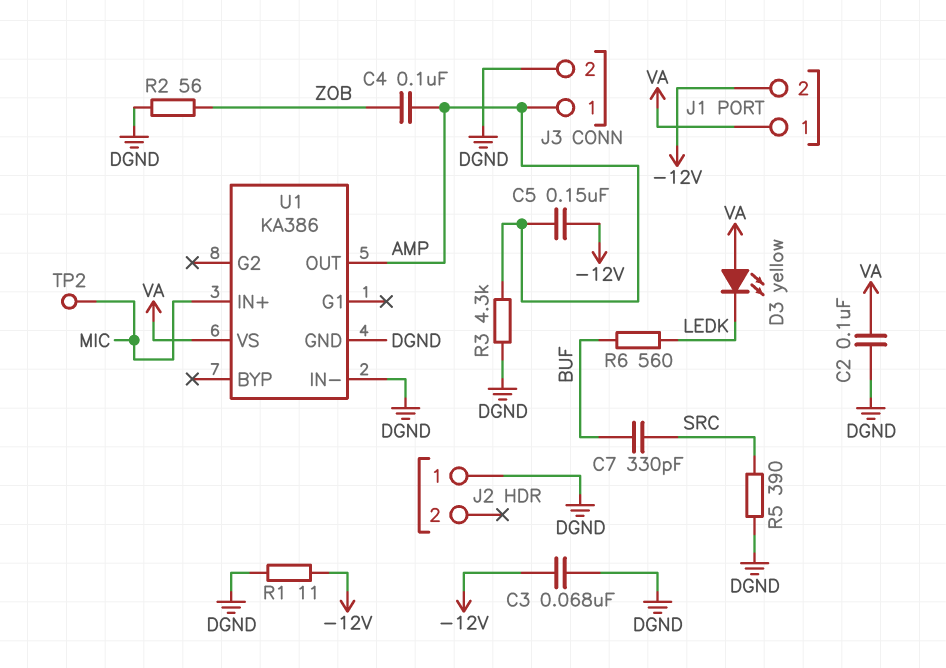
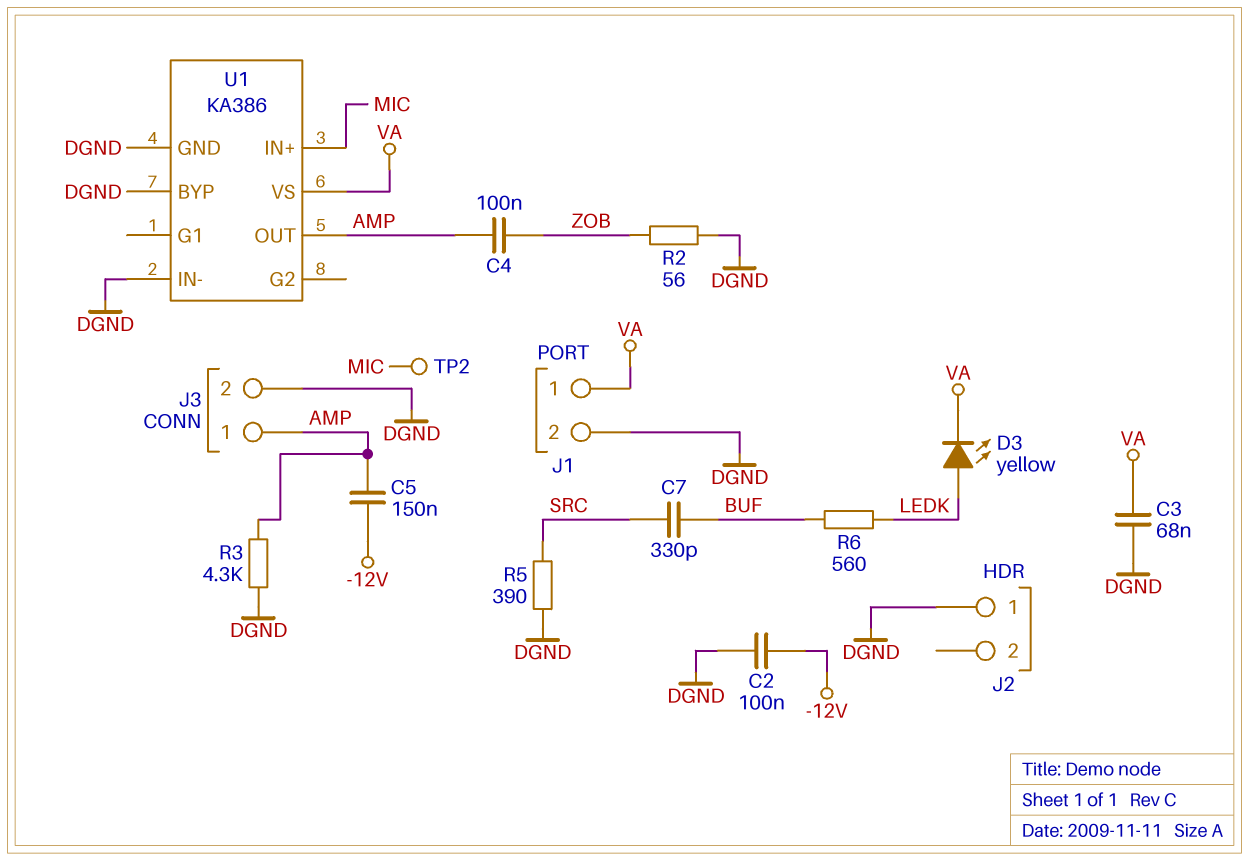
C2: 100nF (DGND, VA) -> 100nF (-12V, DGND)
C3: 68nF (-12V, DGND) -> 68nF (DGND, VA)
D3: LED yellow (A VA, K LEDK) -> LED yellow (A LEDK, K VA)
J1 pin 2: -12V -> DGND
R1: 11 (-12V, DGND) -> none
U1 pin BYP: none -> DGND

